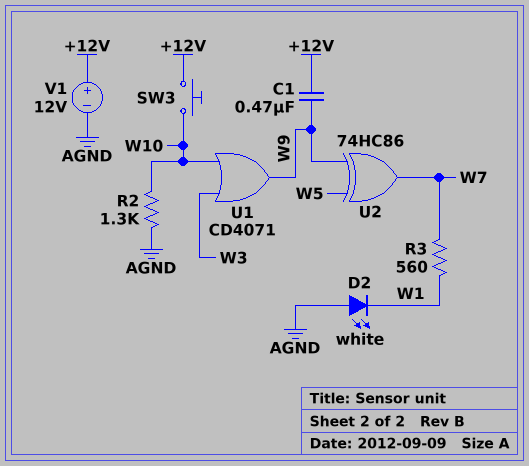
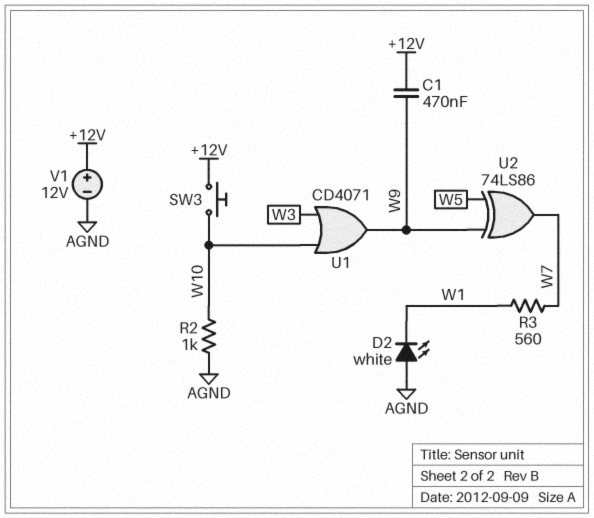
R2: 1.3k (AGND, W10) -> 1k (AGND, W10)
U2: XOR 74HC86 (in W5, in W9, out W7) -> XOR 74LS86 (in W5, in W9, out W7)

